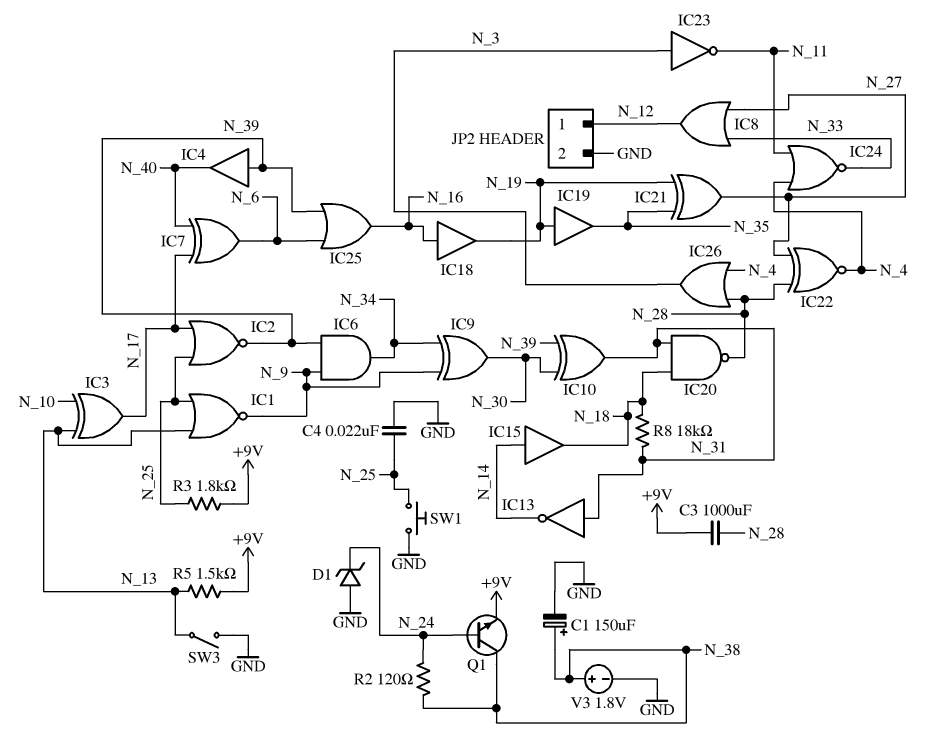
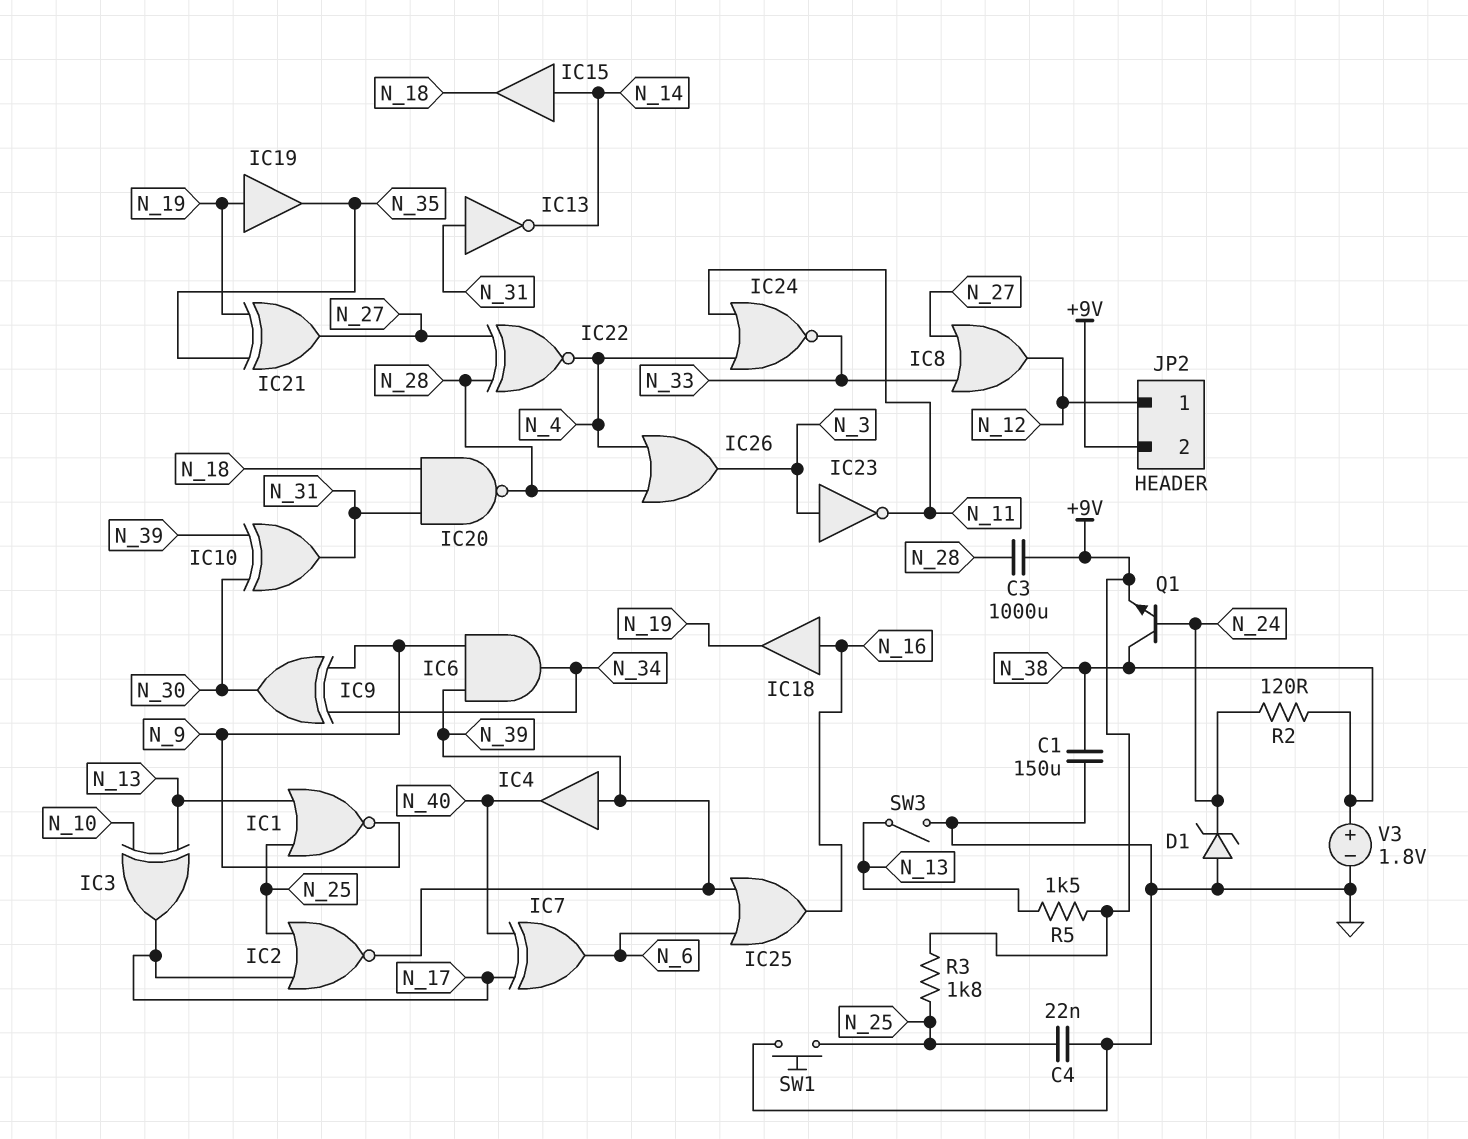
C1: 150uF (plus N_38, minus GND) -> 150uF (GND, N_38)
JP2 pin 2: GND -> +9V
R8: 18k (N_18, N_31) -> none

